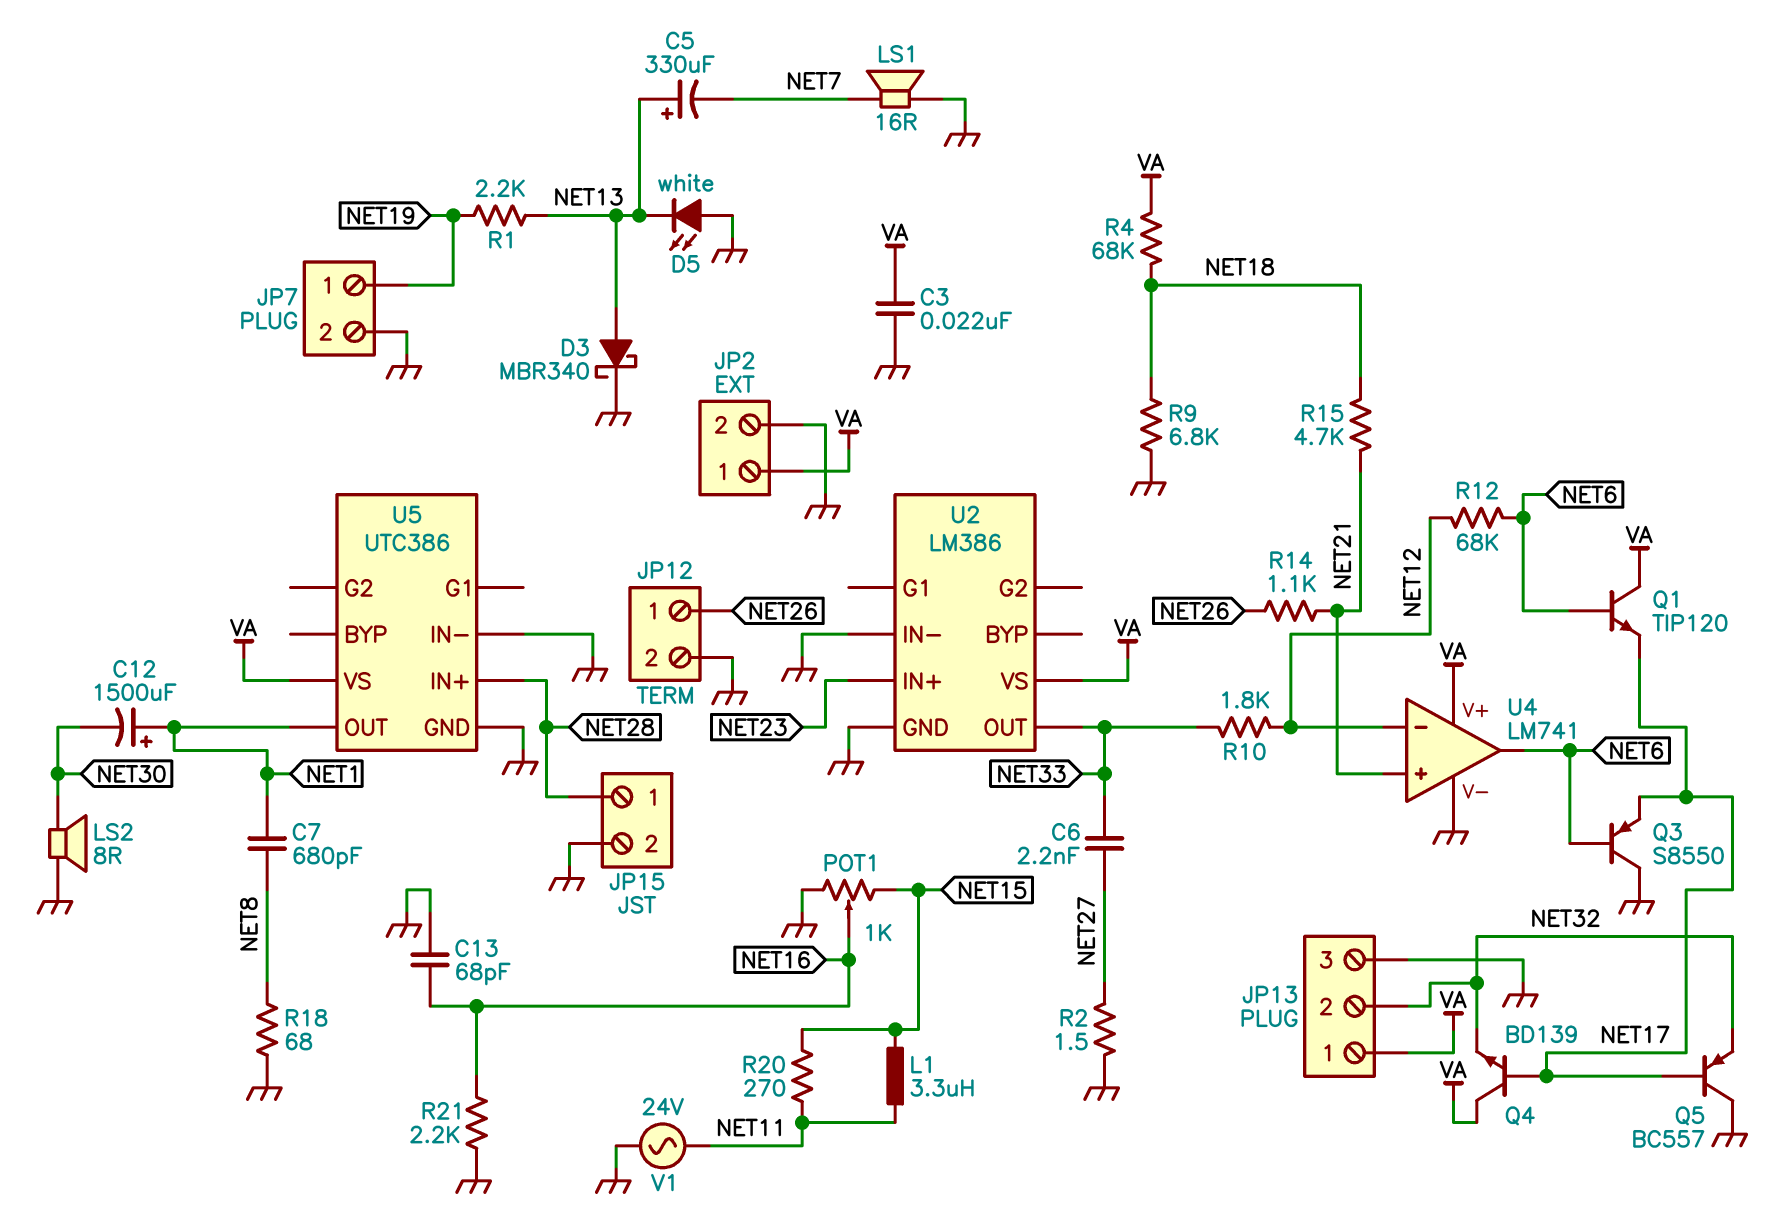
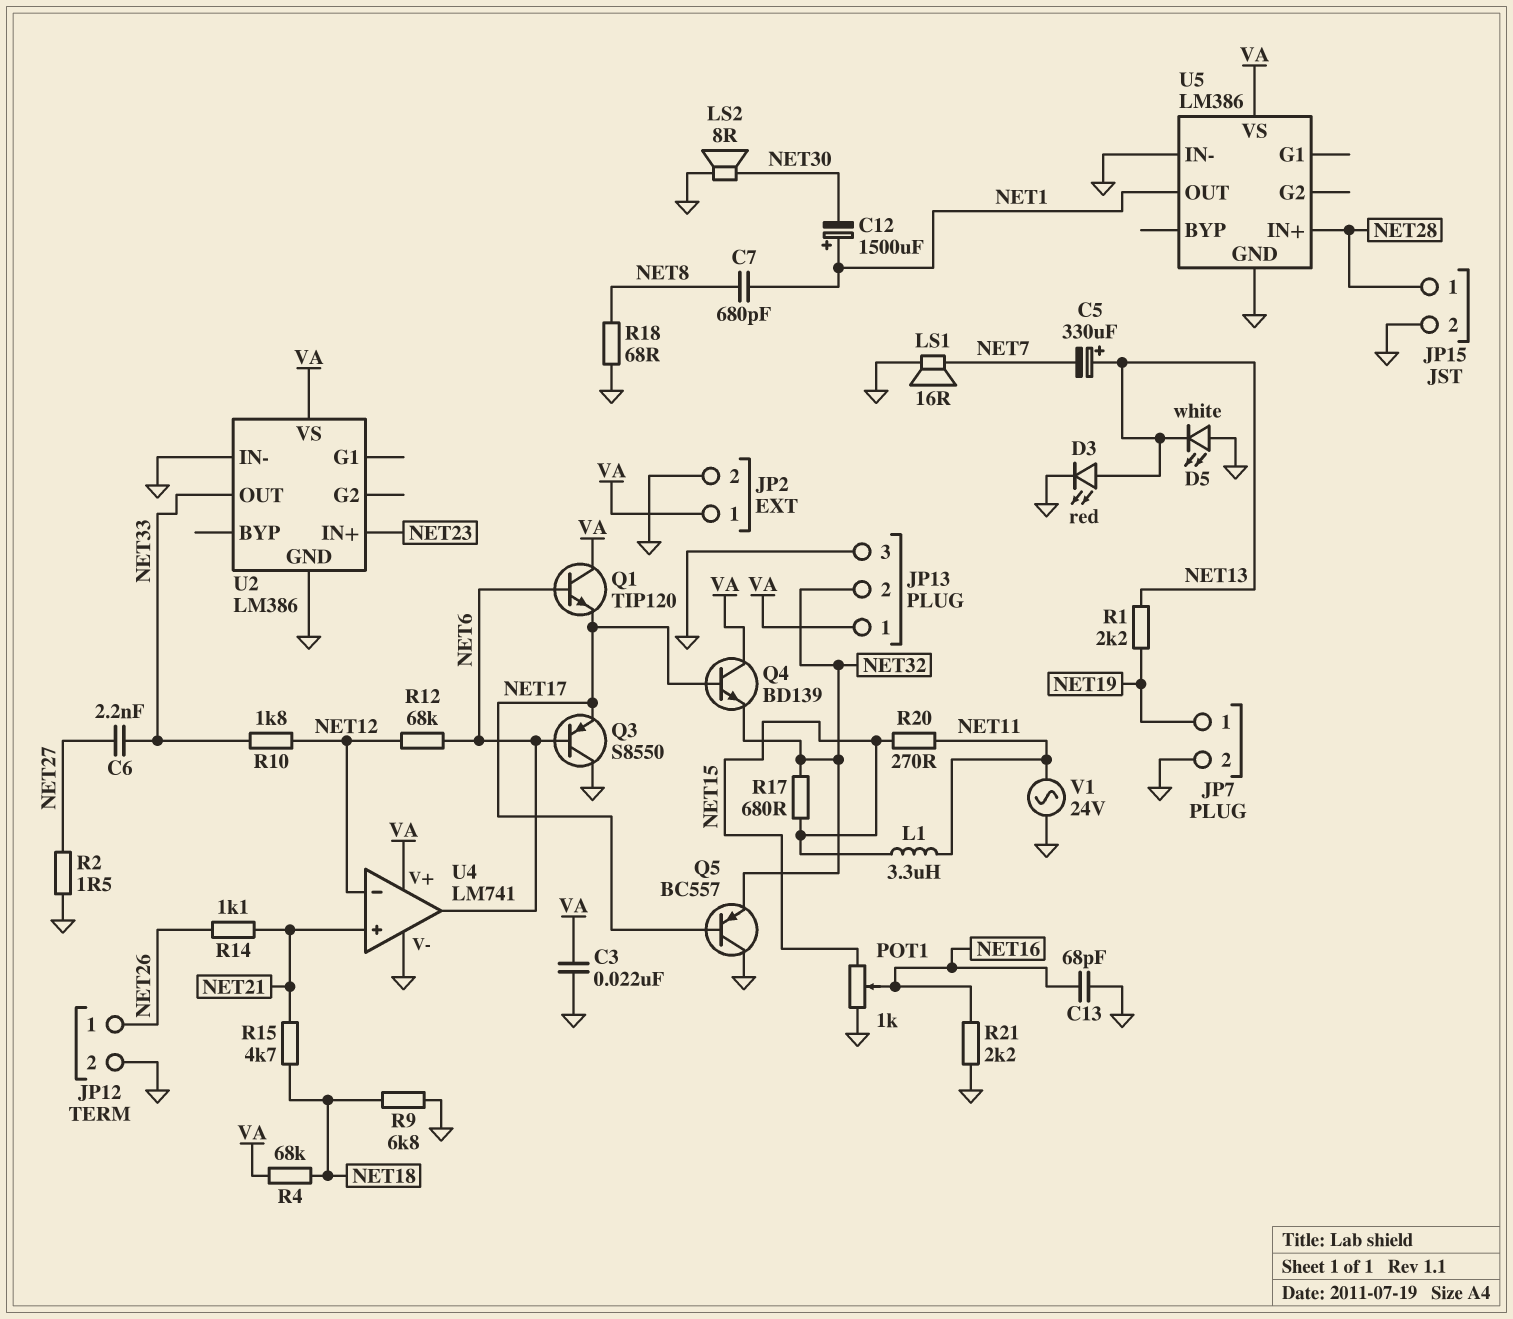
D3: schottky MBR340 (A NET13, K GND) -> LED red (A NET13, K GND)
R17: none -> 680 (NET15, NET32)
U5: UTC386 -> LM386

